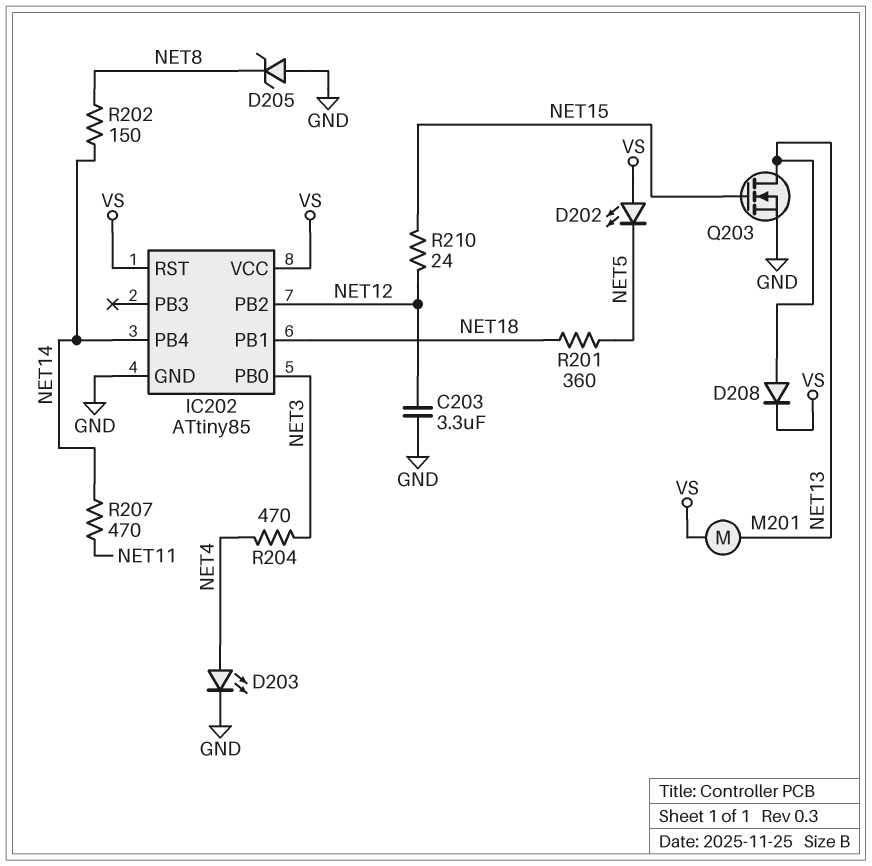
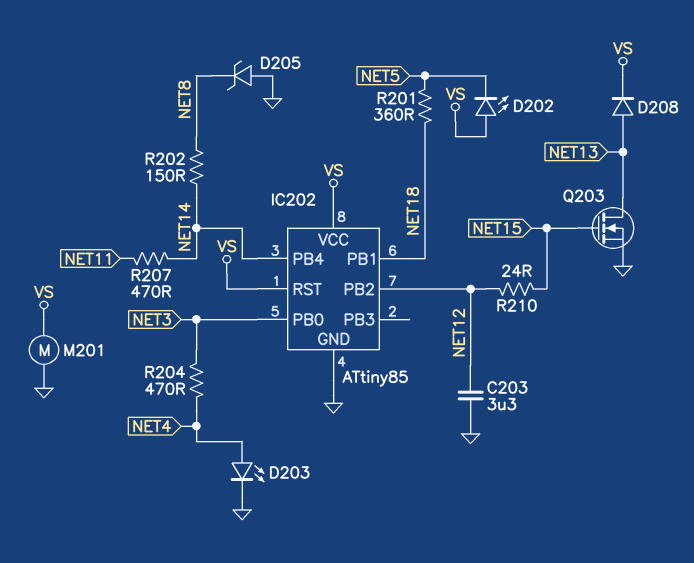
M201: motor (NET13, VS) -> motor (GND, VS)

